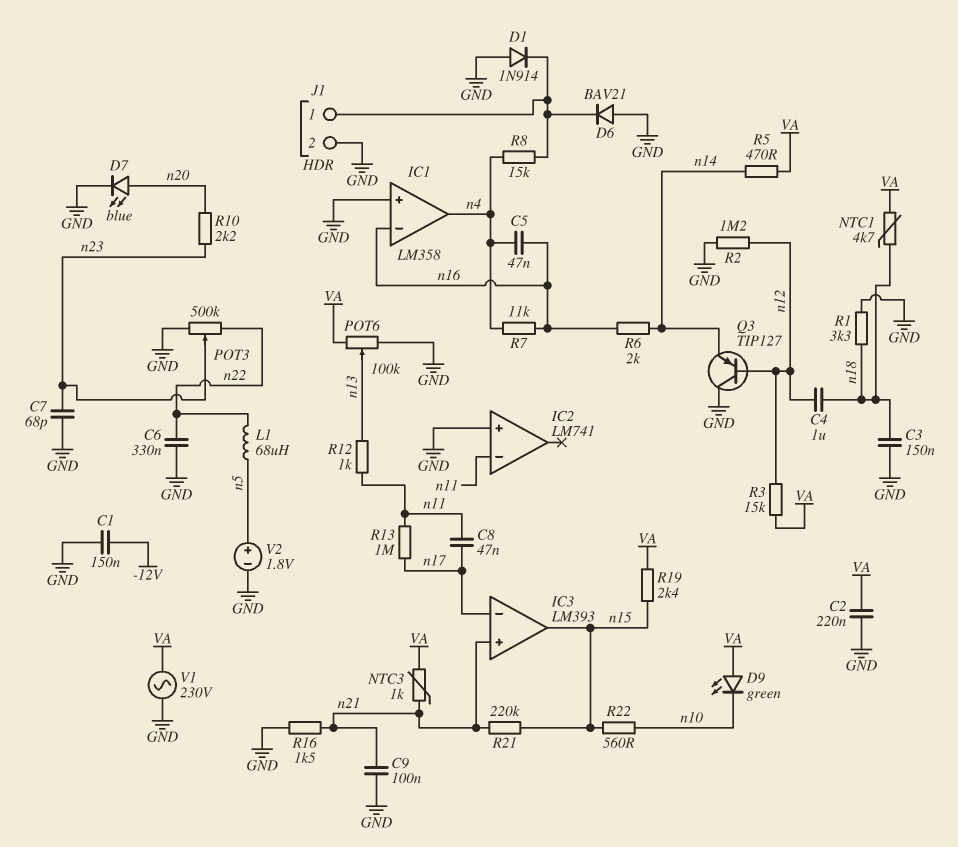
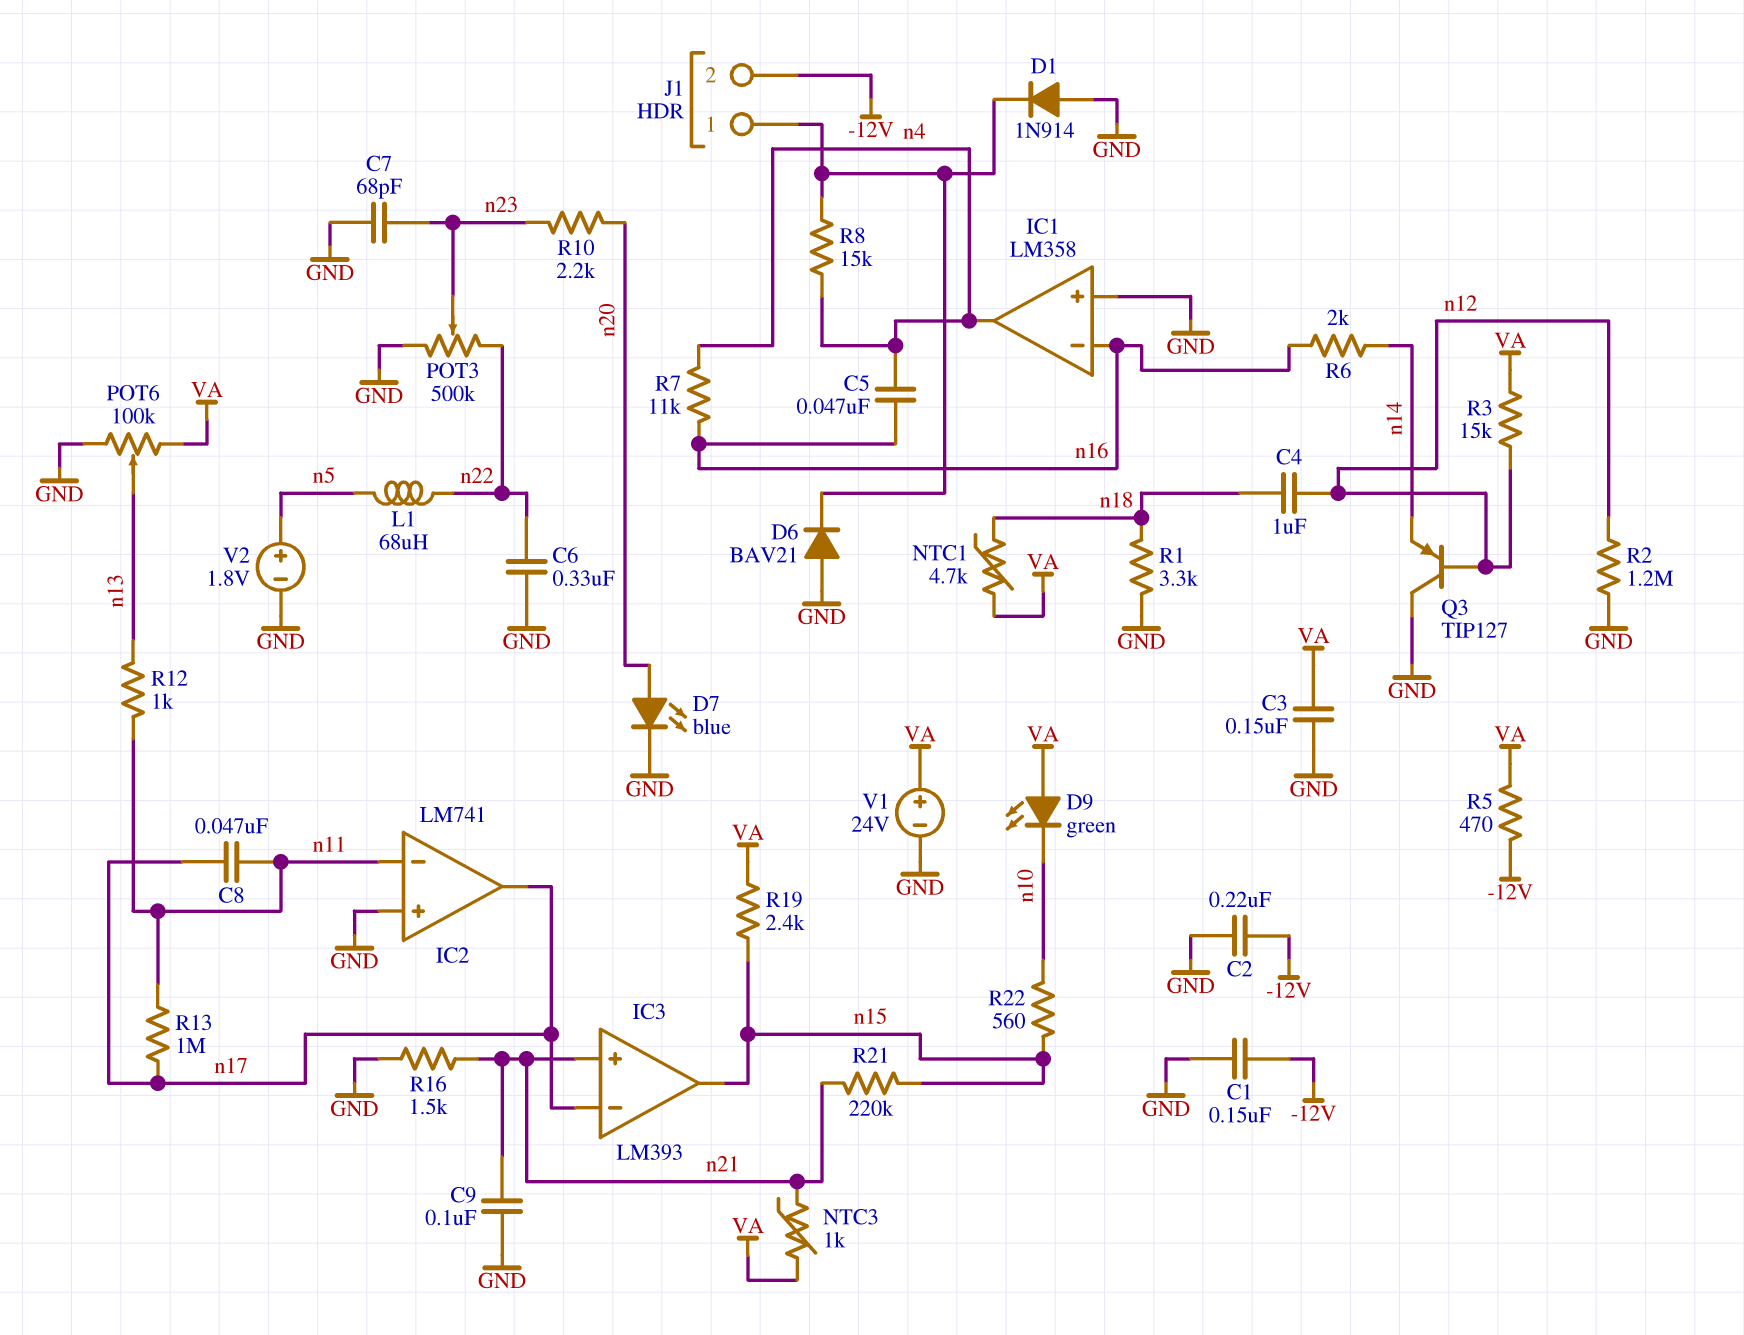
C2: 220nF (GND, VA) -> 220nF (-12V, GND)
C3: 150nF (GND, n18) -> 150nF (GND, VA)
IC2 pin out: none -> n17
J1 pin 2: GND -> -12V
R5: 470 (VA, n14) -> 470 (-12V, VA)
V1: AC 230V (GND, VA) -> 24V (plus VA, minus GND)

